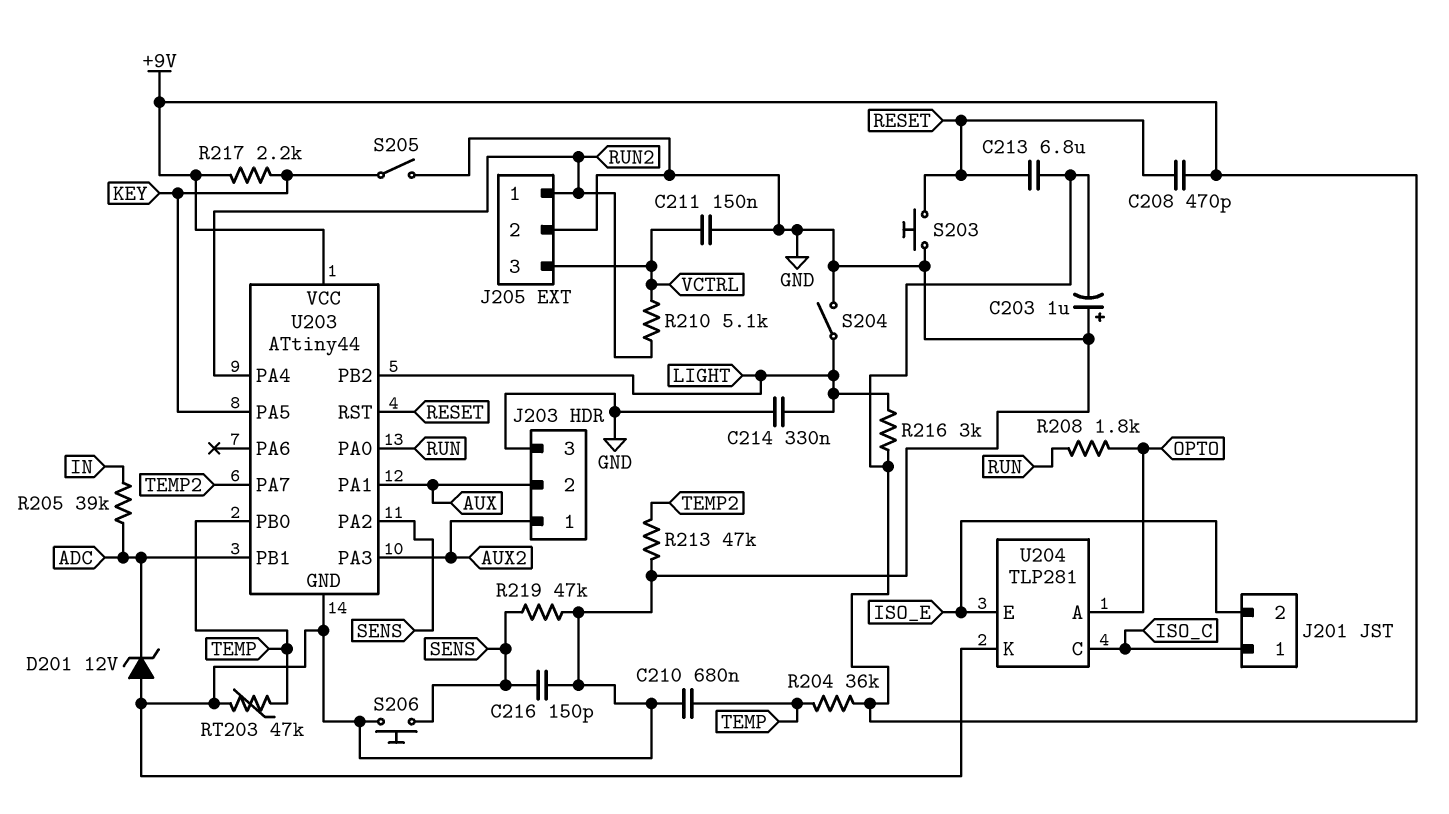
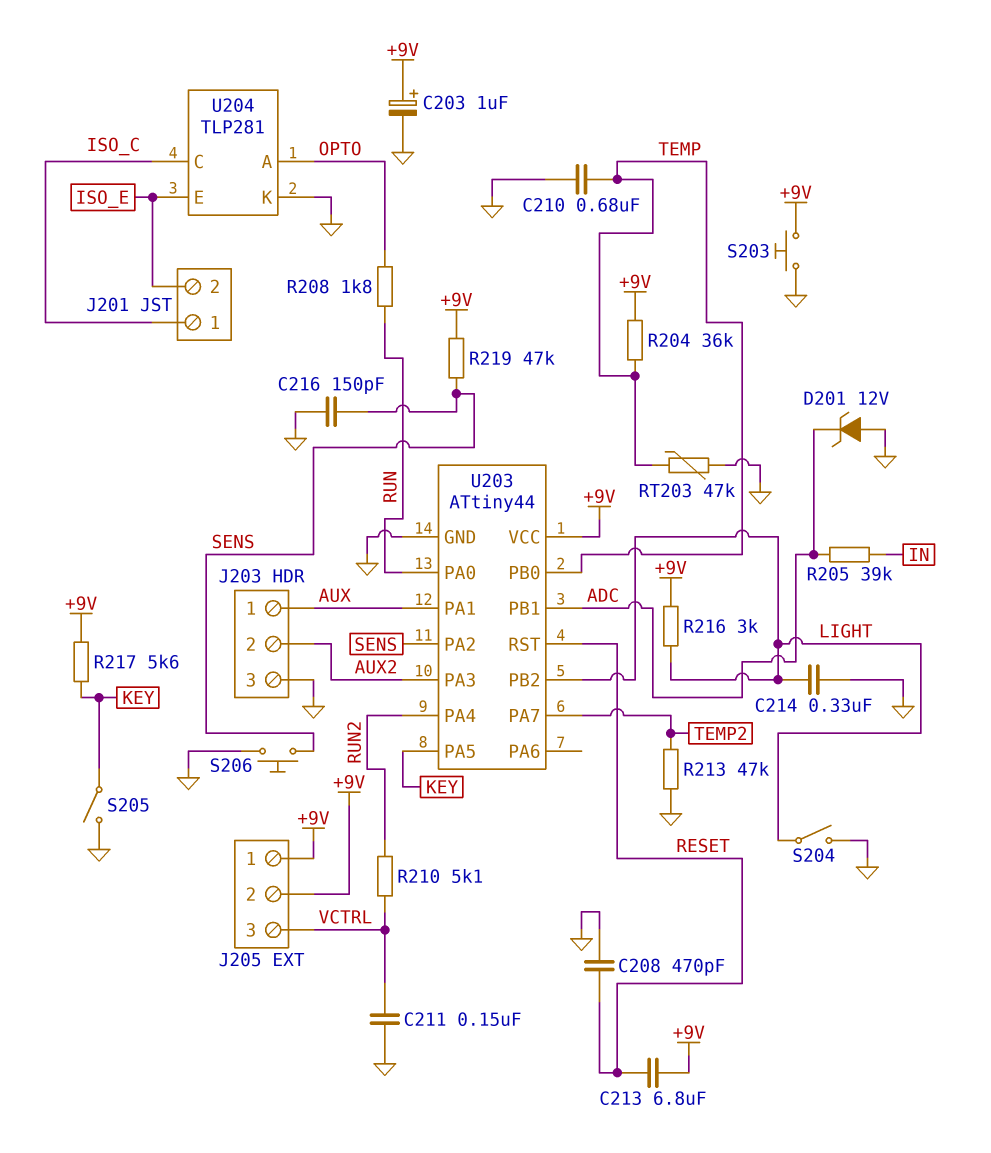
C203: 1uF (plus GND, minus +9V) -> 1uF (plus +9V, minus GND)
C208: 470pF (+9V, RESET) -> 470pF (GND, RESET)
J203 pin 1: AUX2 -> AUX
J203 pin 2: AUX -> AUX2
J205 pin 1: RUN2 -> +9V
J205 pin 2: GND -> +9V
R217: 2.2k (+9V, KEY) -> 5.6k (+9V, KEY)
R219: 47k (GND, SENS) -> 47k (+9V, SENS)
S203: button (GND, RESET) -> button (+9V, GND)

